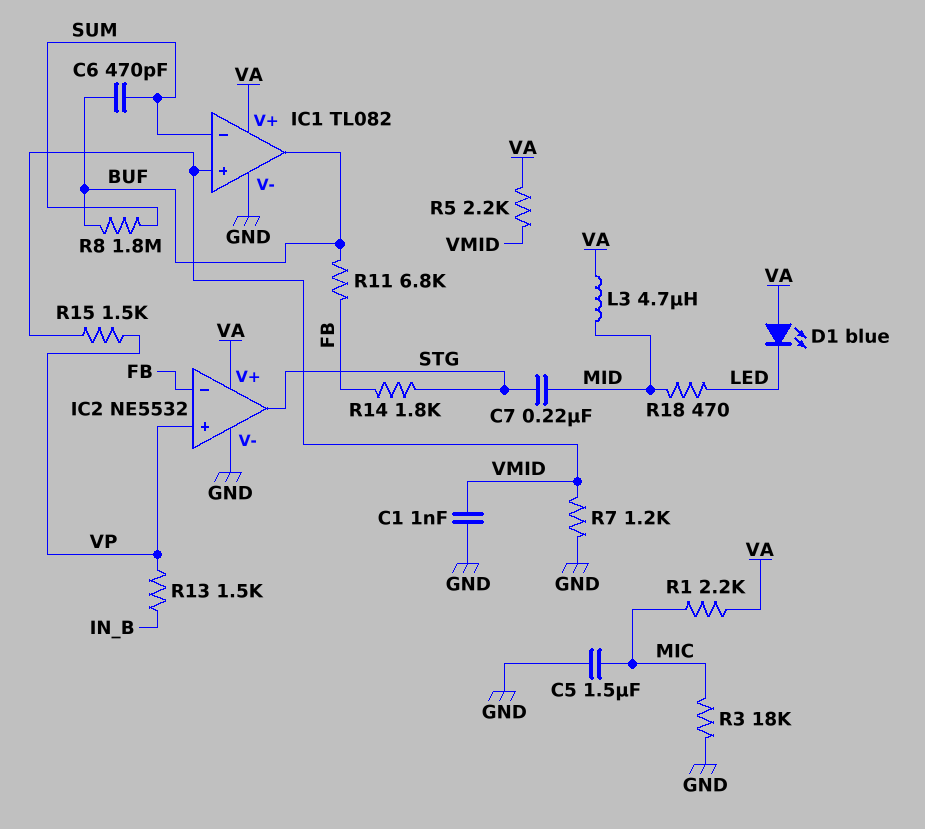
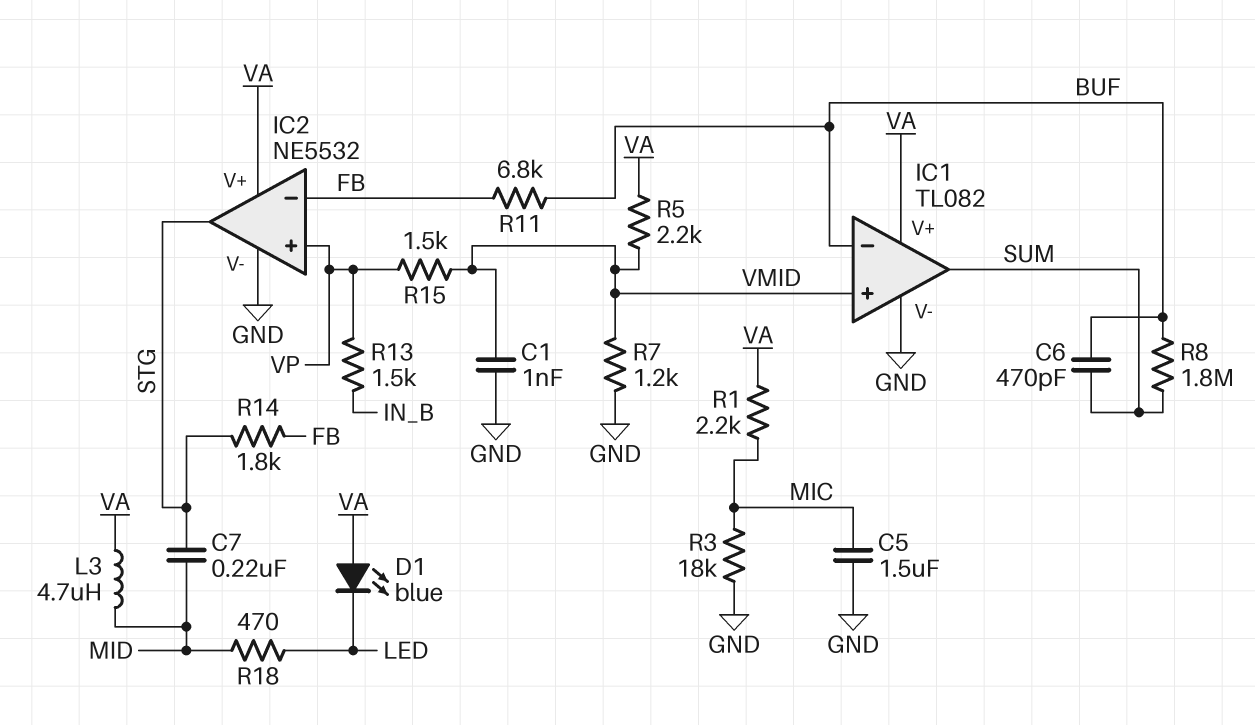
IC1 pin in-: SUM -> BUF
IC1 pin out: BUF -> SUM

